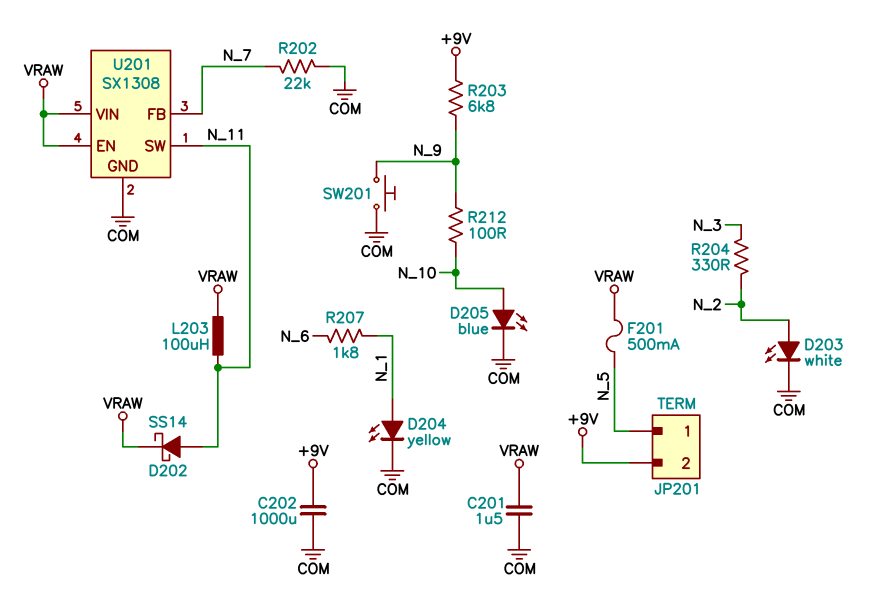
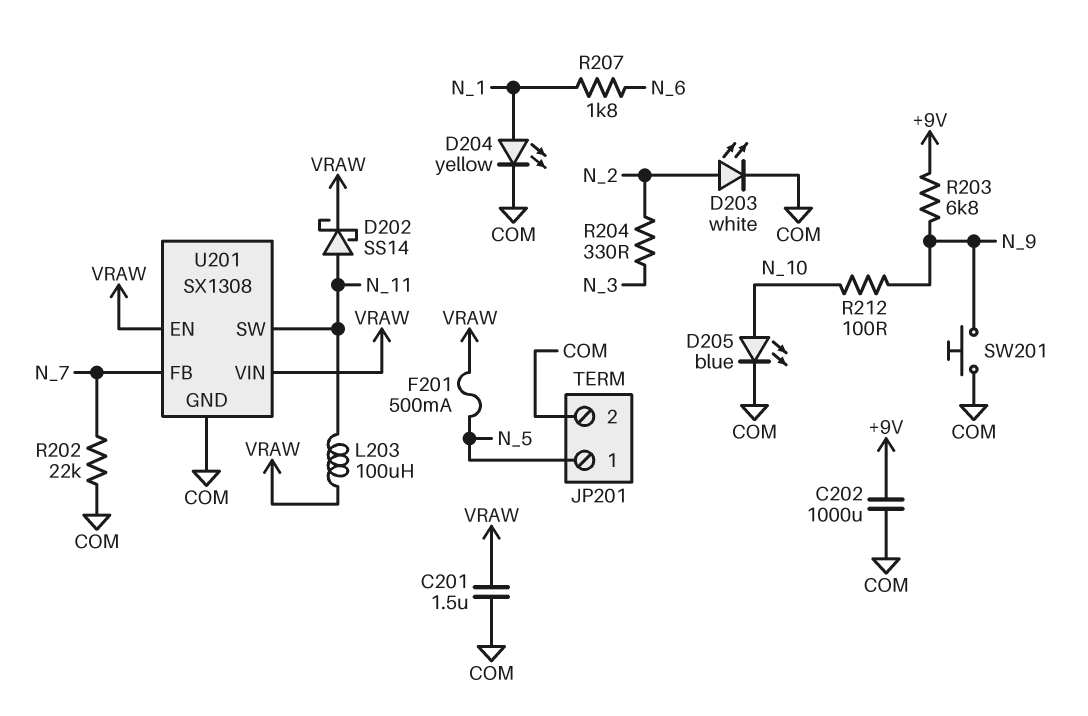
JP201 pin 2: +9V -> COM

